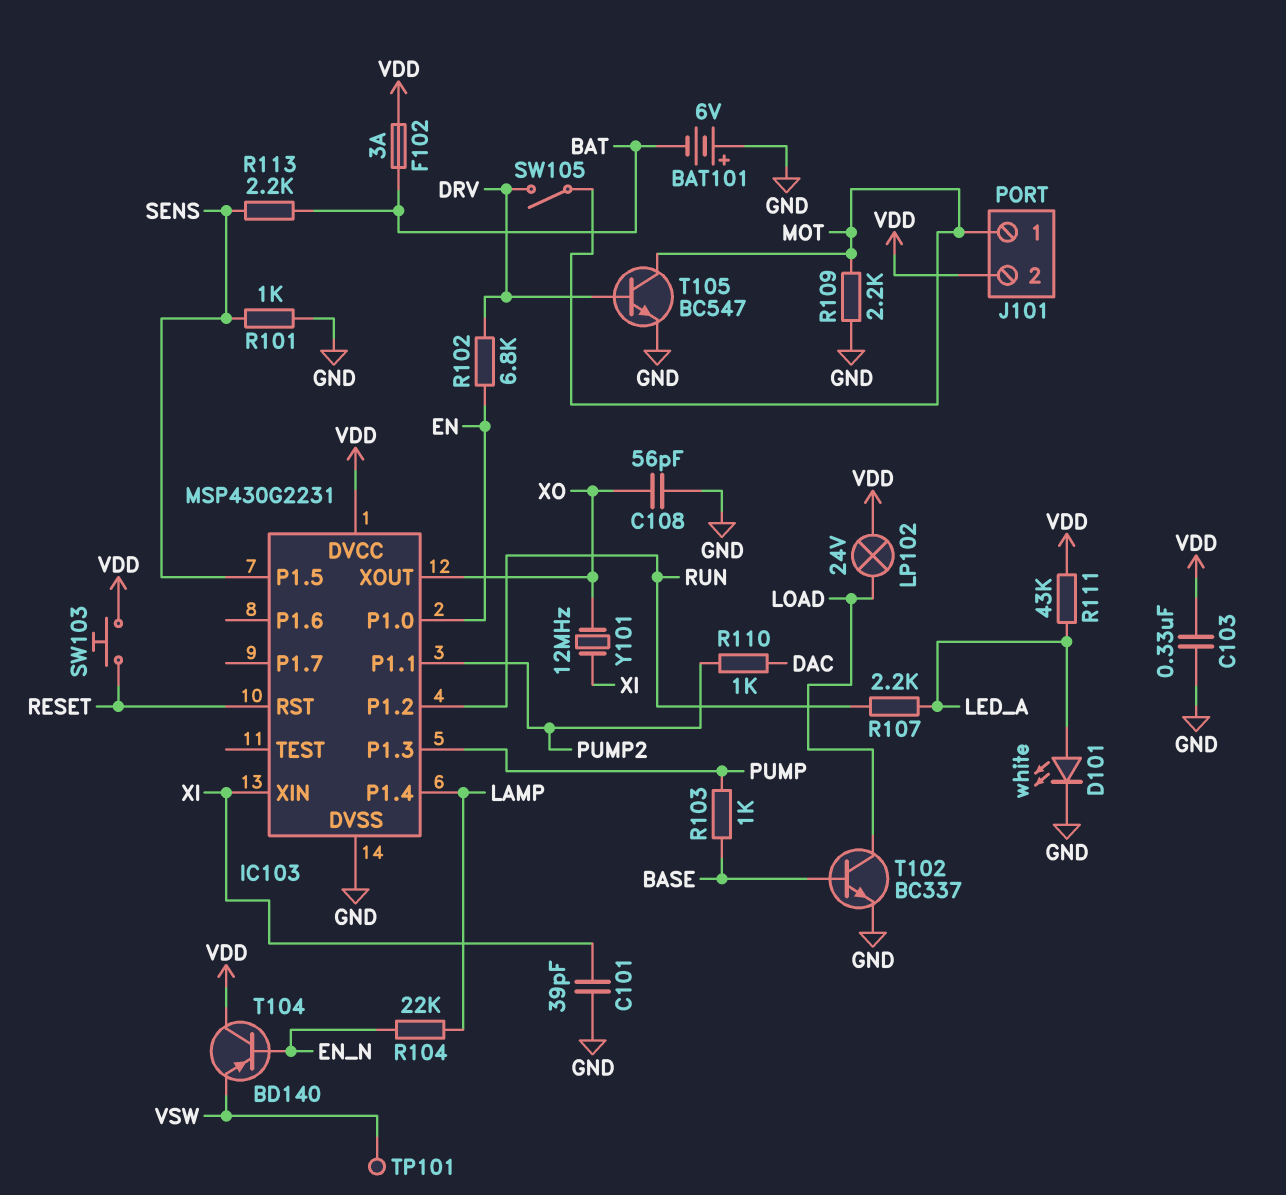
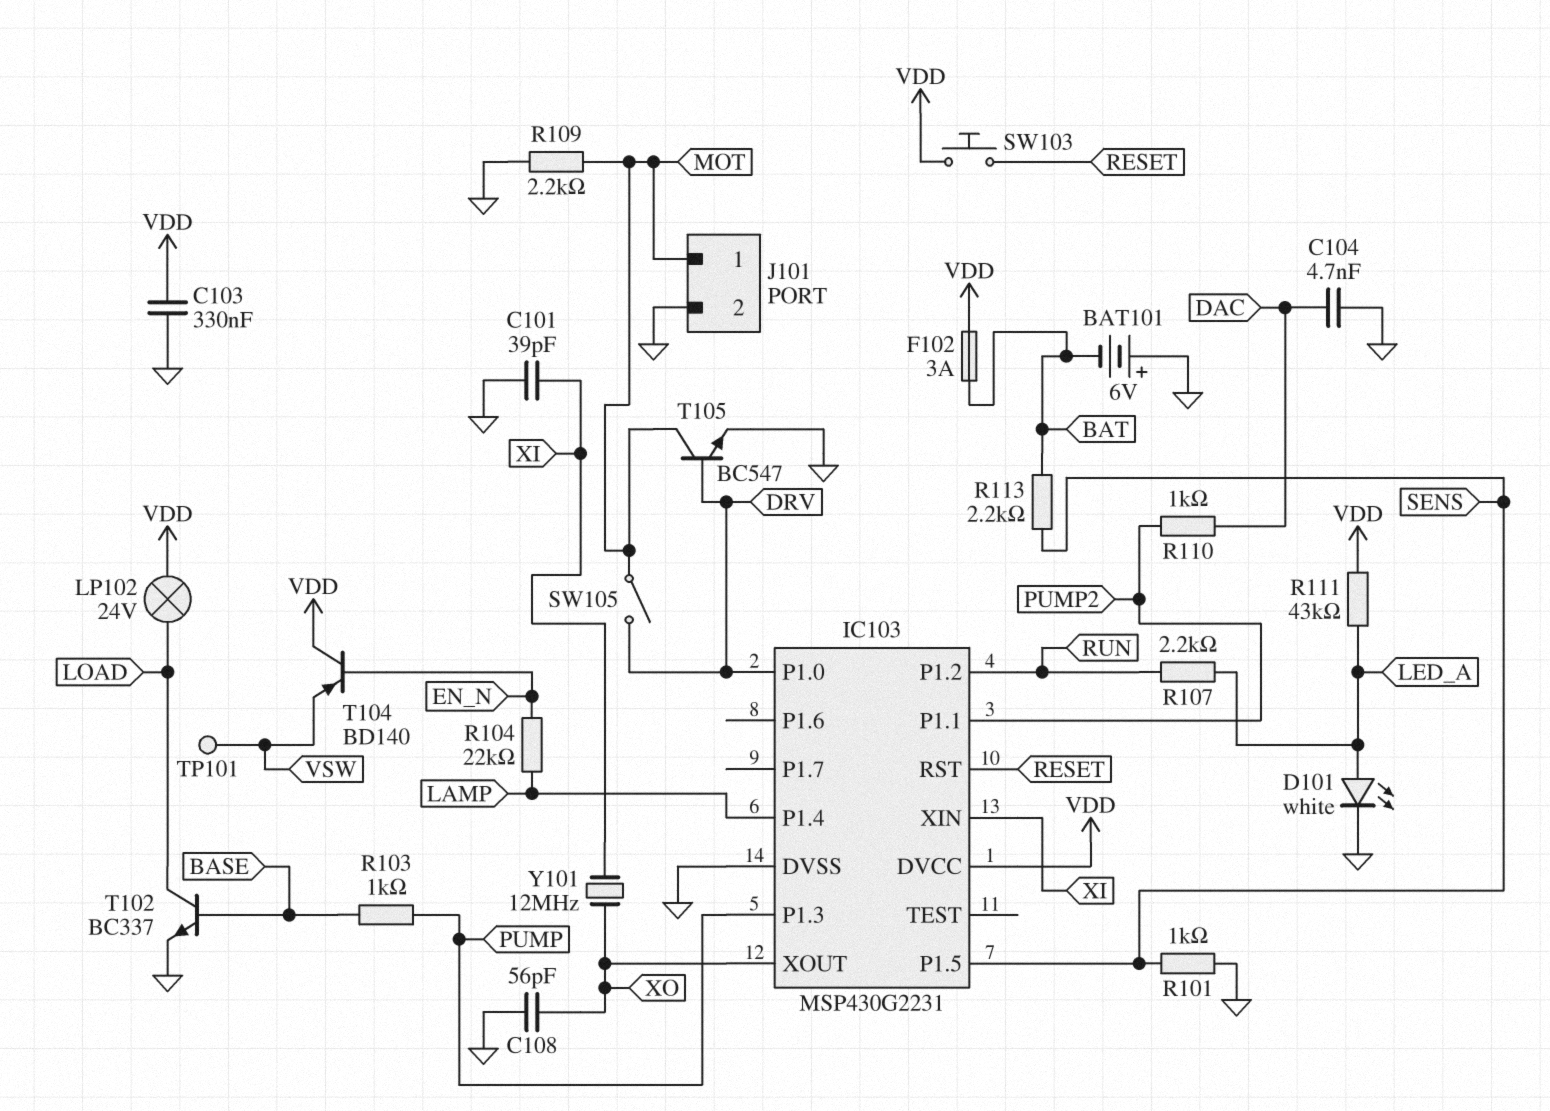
C104: none -> 4.7nF (DAC, GND)
IC103 pin P1.0: EN -> DRV
J101 pin 2: VDD -> GND
R102: 6.8k (DRV, EN) -> none

